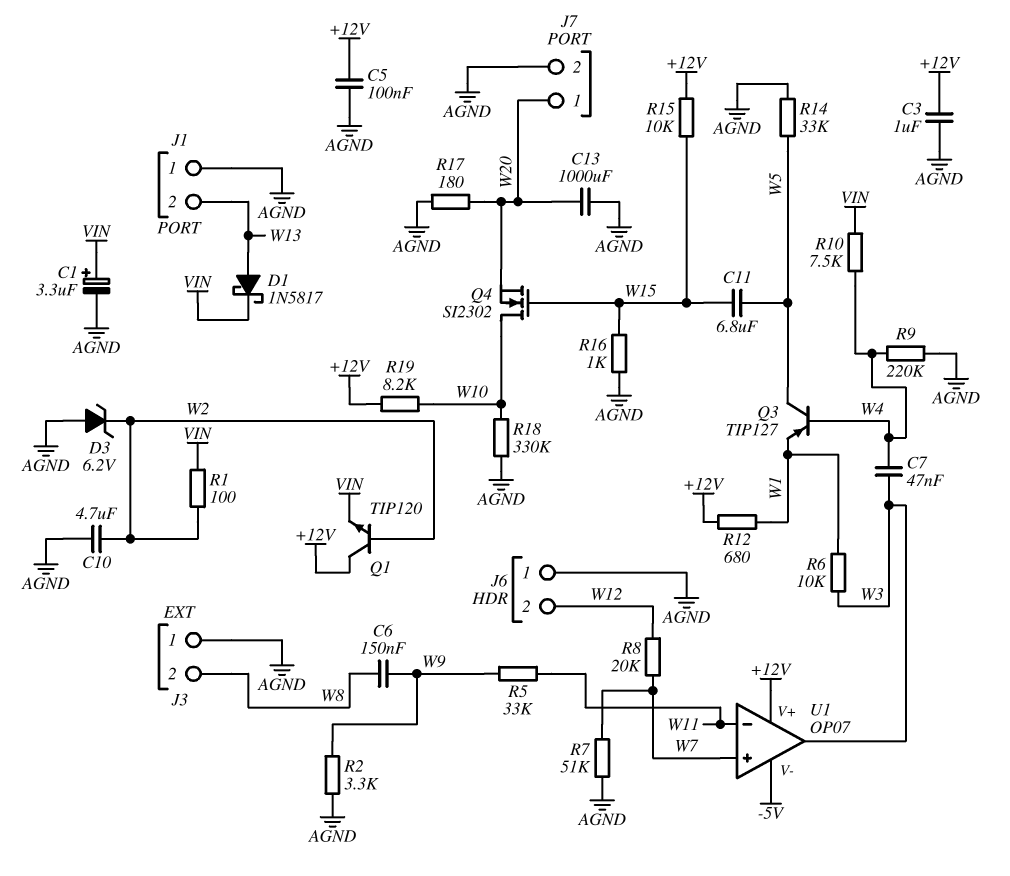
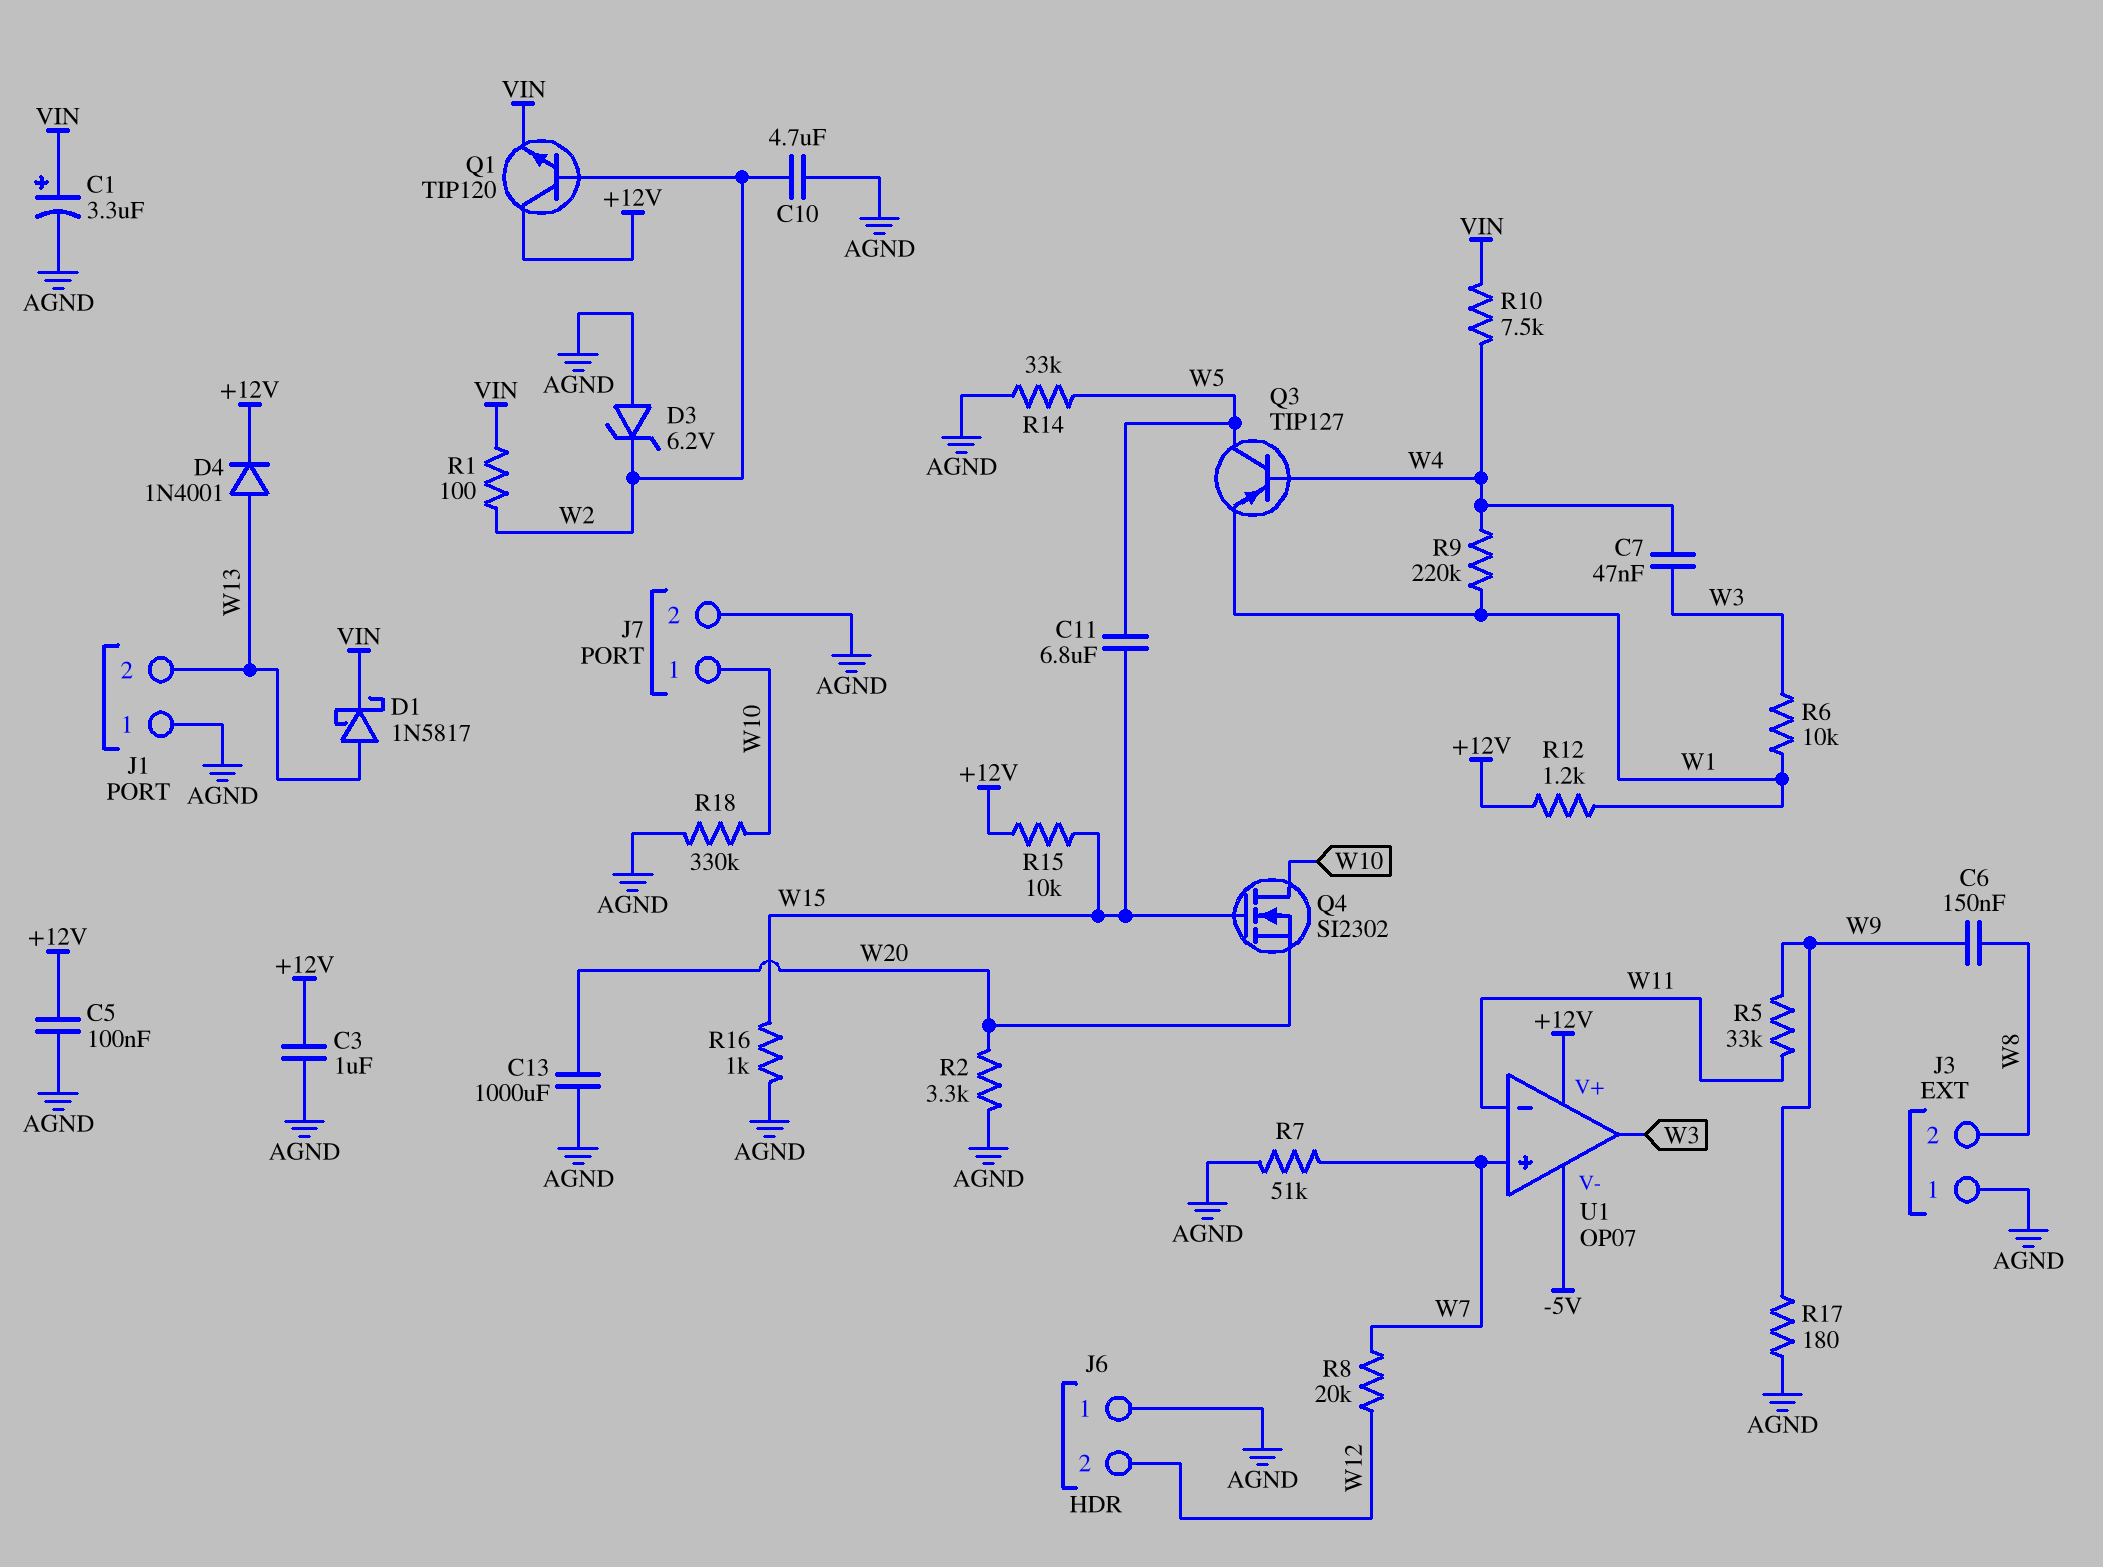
D4: none -> diode 1N4001 (A W13, K +12V)
J7 pin 1: W20 -> W10
R2: 3.3k (AGND, W9) -> 3.3k (AGND, W20)
R9: 220k (AGND, W4) -> 220k (W1, W4)
R12: 680 (+12V, W1) -> 1.2k (+12V, W1)
R17: 180 (AGND, W20) -> 180 (AGND, W9)
R19: 8.2k (+12V, W10) -> none

